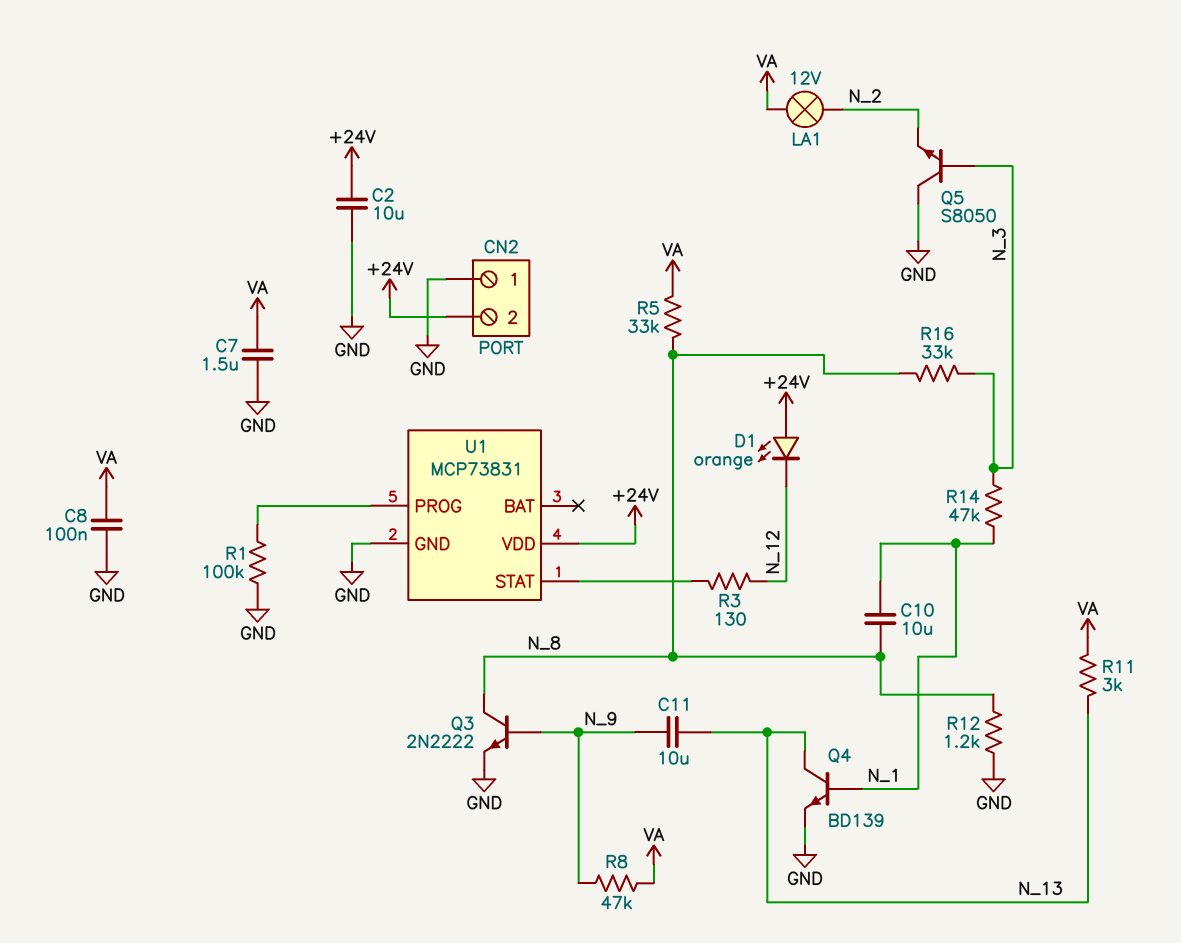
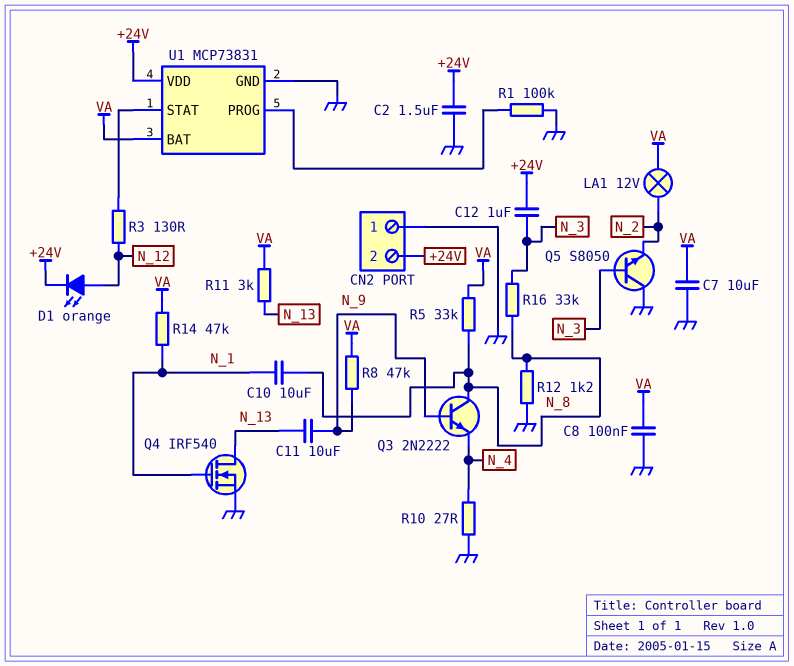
C2: 10uF (+24V, GND) -> 1.5uF (+24V, GND)
C7: 1.5uF (GND, VA) -> 10uF (GND, VA)
C12: none -> 1uF (+24V, N_3)
D1: LED orange (A +24V, K N_12) -> LED orange (A N_12, K +24V)
Q3: NPN 2N2222 (B N_9, C N_8, E GND) -> NPN 2N2222 (B N_9, C N_8, E N_4)
Q4: NPN BD139 (B N_1, C N_13, E GND) -> NMOS IRF540 (G N_1, D N_13, S GND)
R10: none -> 27 (GND, N_4)
R14: 47k (N_1, N_3) -> 47k (N_1, VA)
U1 pin BAT: none -> VA

